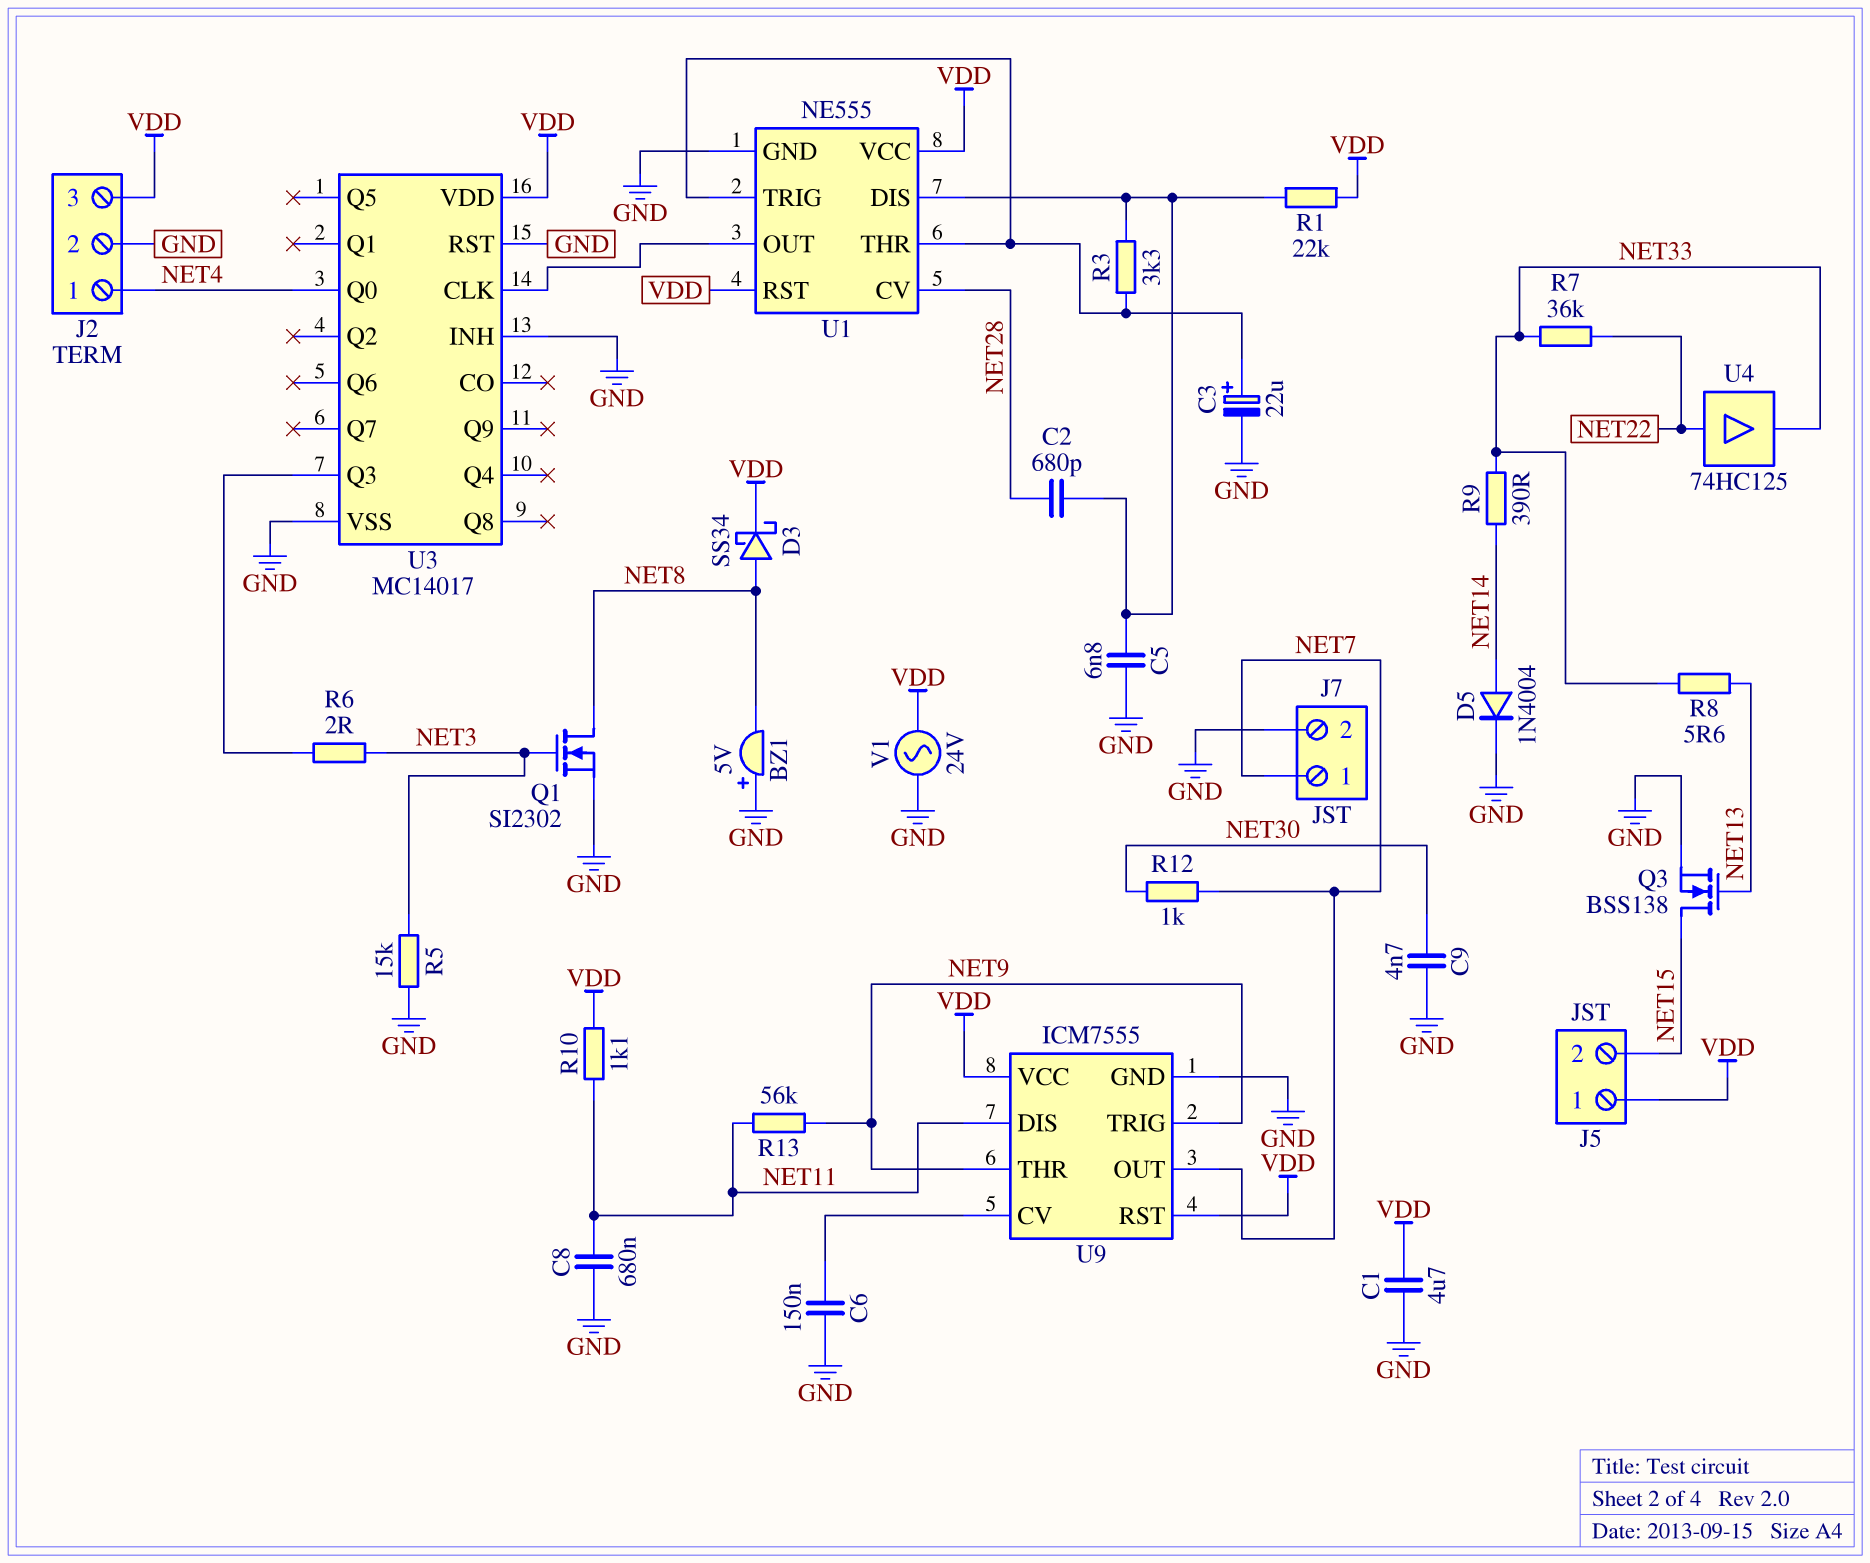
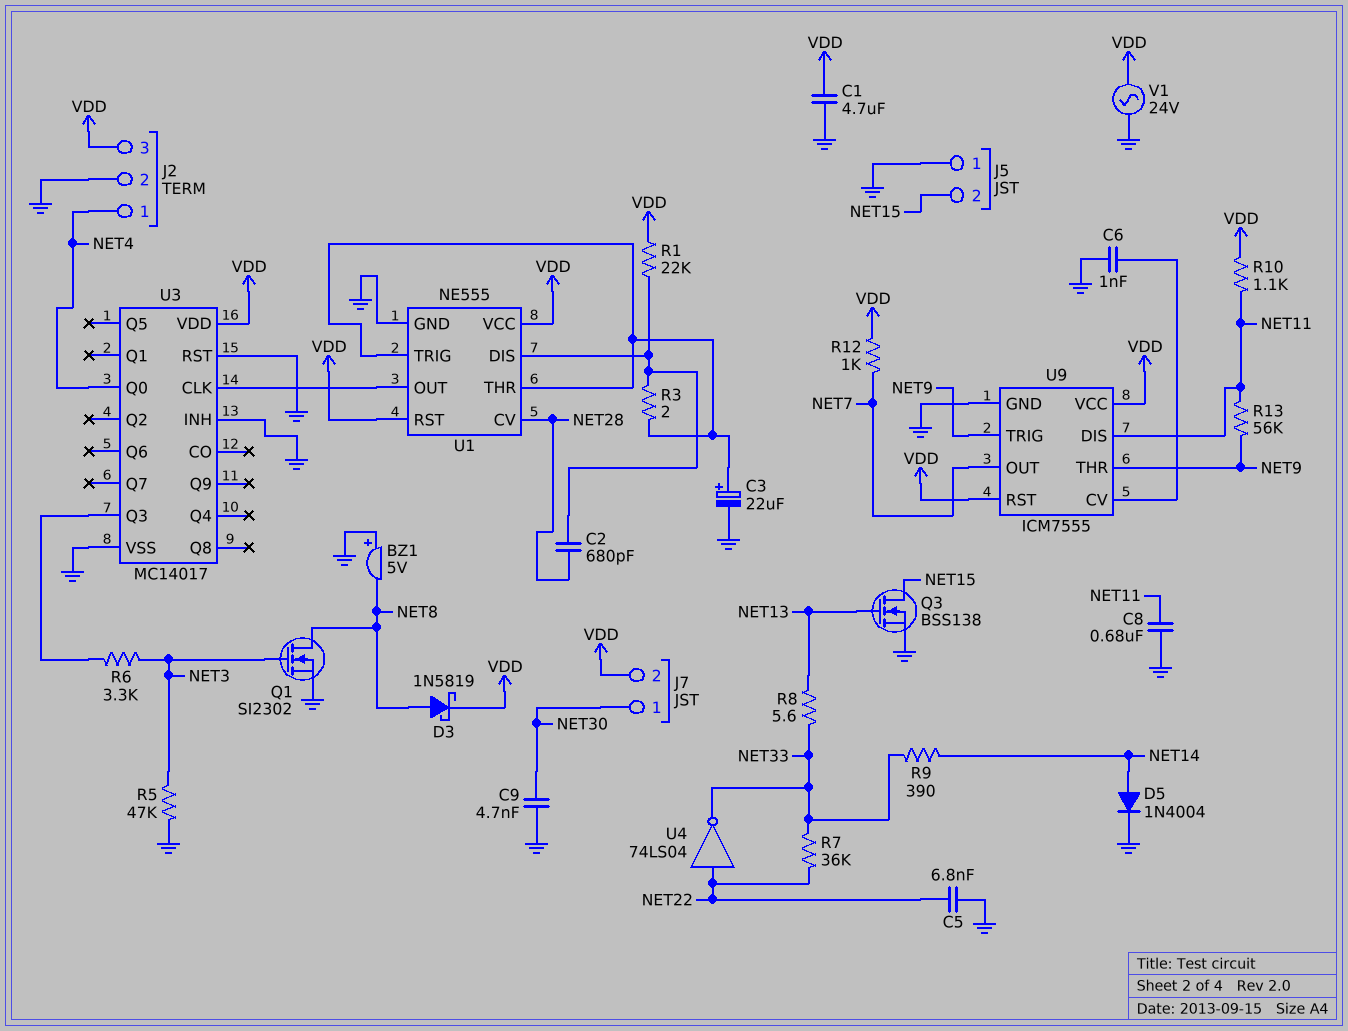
C5: 6.8nF (GND, U1/DIS) -> 6.8nF (GND, NET22)
C6: 150nF (GND, U9/CV) -> 1nF (GND, U9/CV)
D3: schottky SS34 (A NET8, K VDD) -> schottky 1N5819 (A NET8, K VDD)
J5 pin 1: VDD -> GND
J7 pin 1: NET7 -> NET30
J7 pin 2: GND -> VDD
R3: 3.3k (U1/DIS, U1/THR) -> 2 (U1/DIS, U1/THR)
R5: 15k (GND, NET3) -> 47k (GND, NET3)
R6: 2 (NET3, U3/Q3) -> 3.3k (NET3, U3/Q3)
R12: 1k (NET7, NET30) -> 1k (NET7, VDD)
U4: buffer 74HC125 (in NET22, out NET33) -> NOT 74LS04 (in NET22, out NET33)

